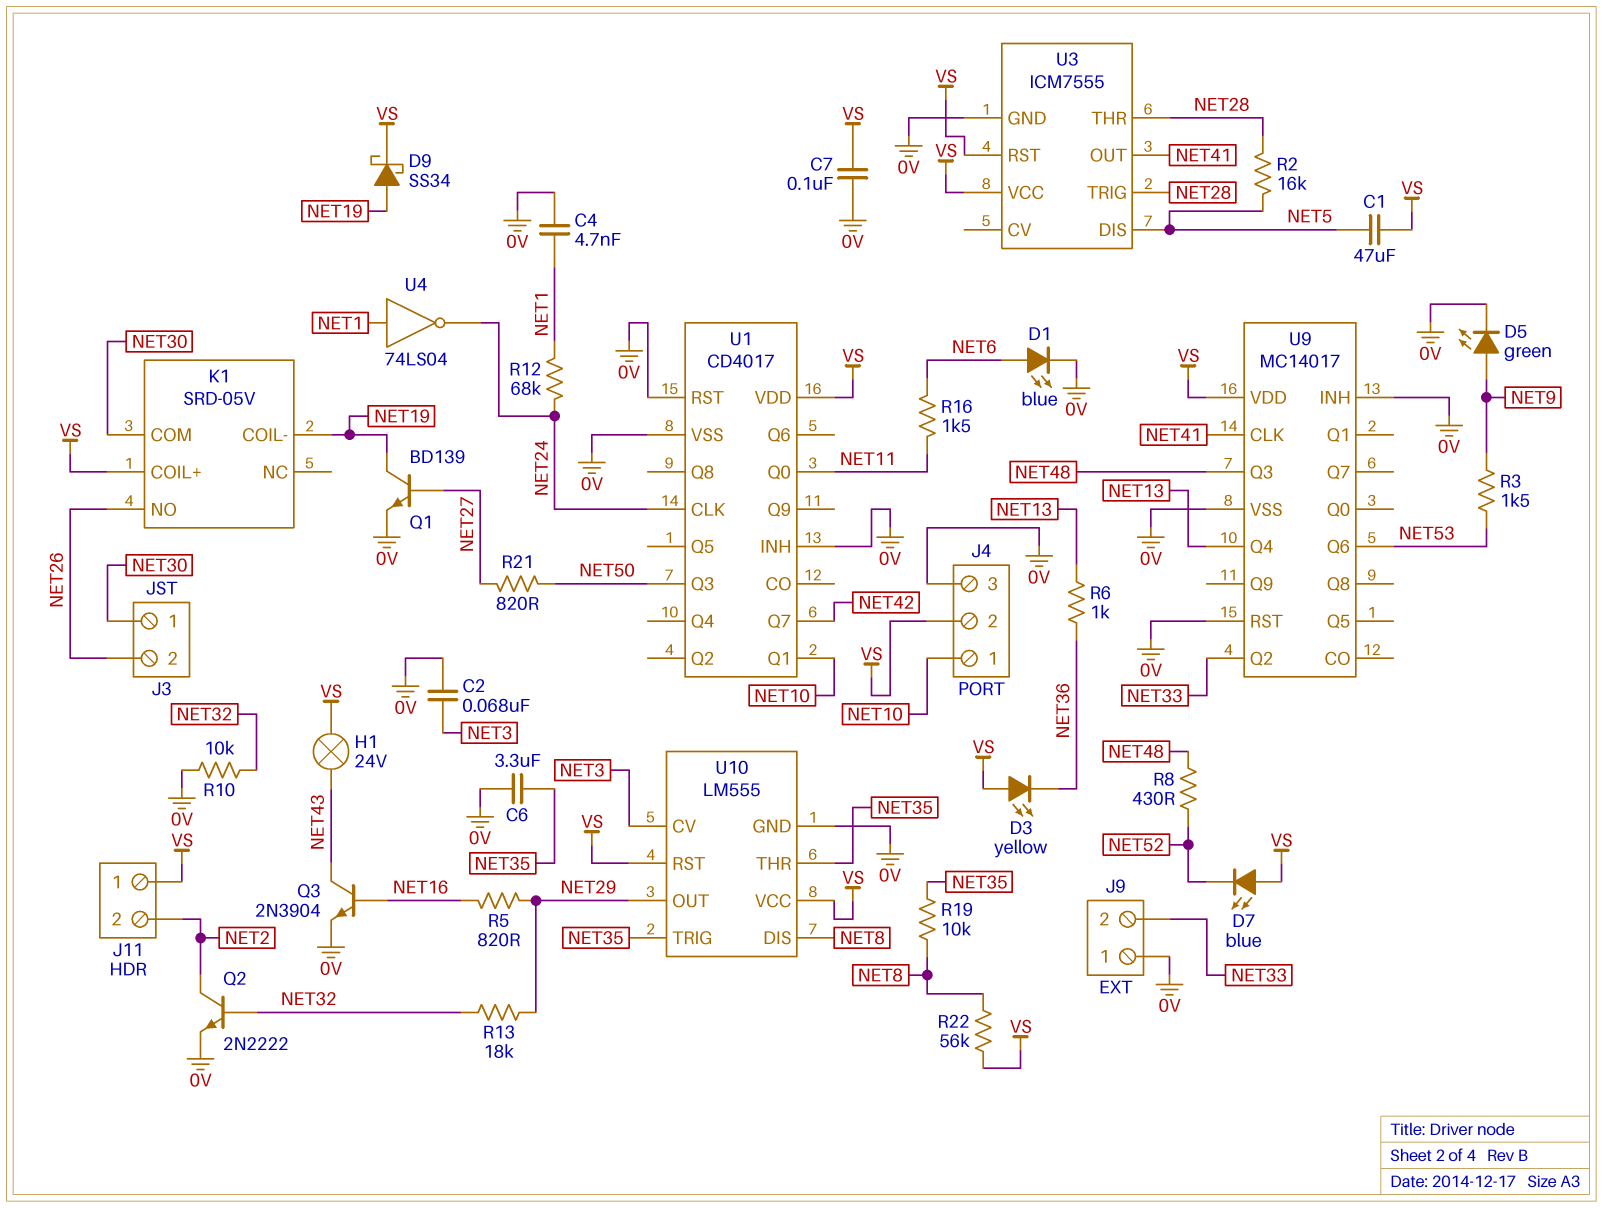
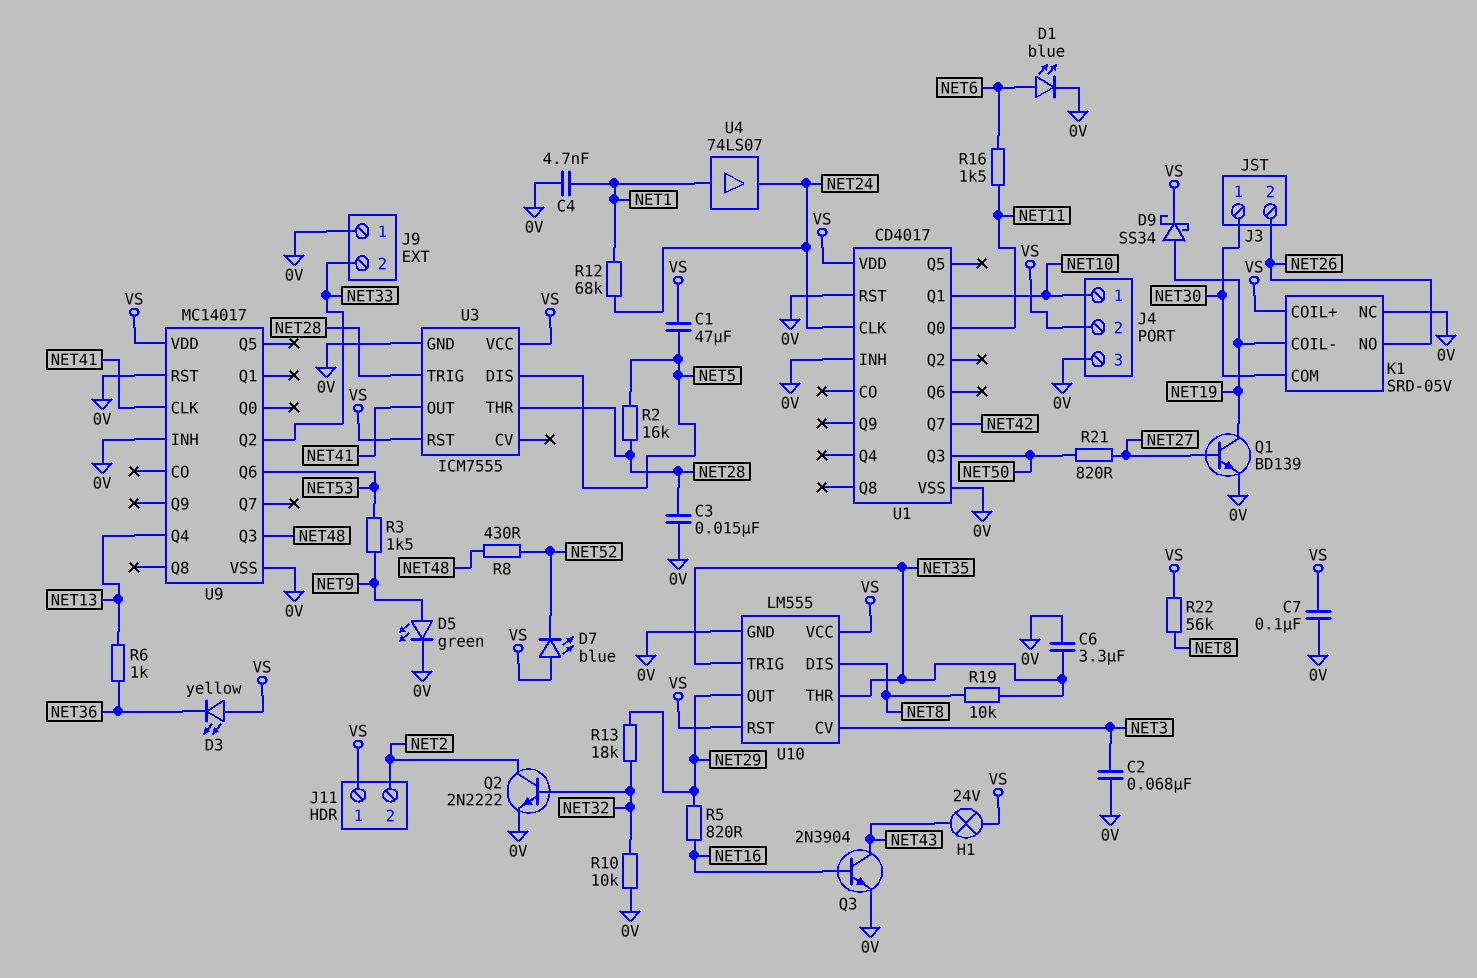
C3: none -> 15nF (0V, NET28)
K1 pin NC: none -> 0V
U4: NOT 74LS04 (in NET1, out NET24) -> buffer 74LS07 (in NET1, out NET24)

